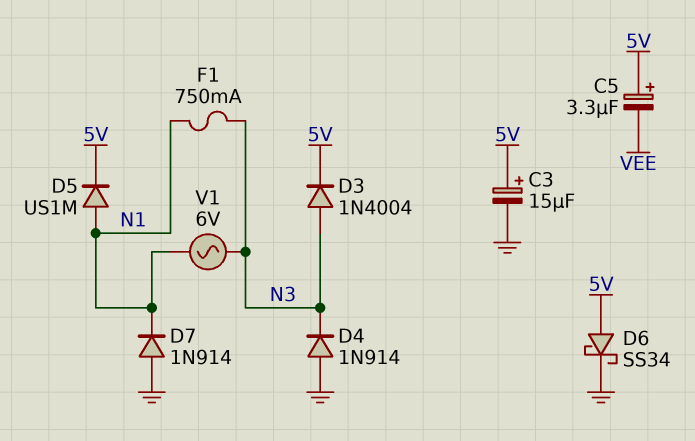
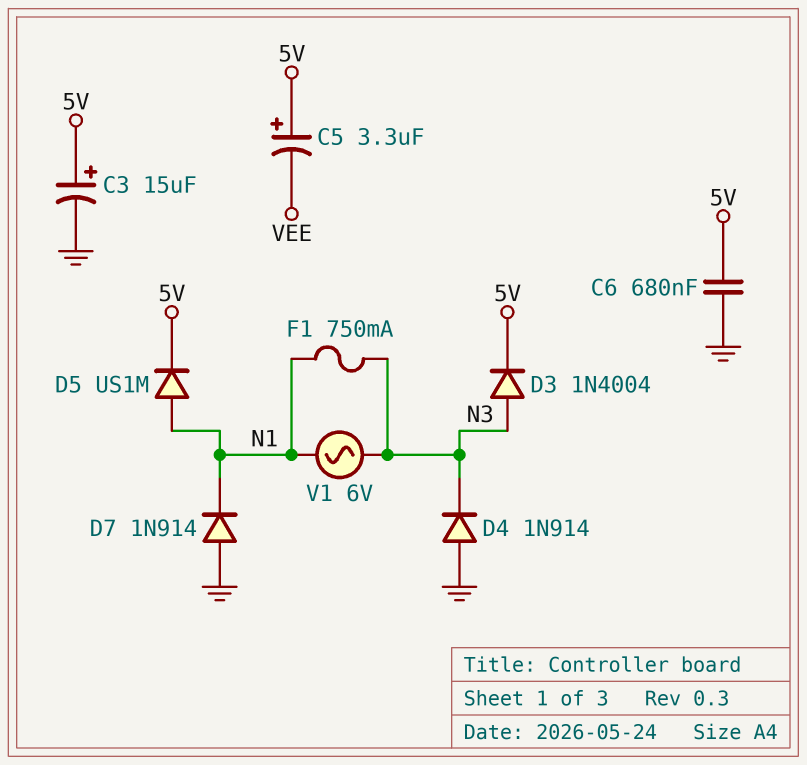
C6: none -> 680nF (5V, GND)
D6: schottky SS34 (A 5V, K GND) -> none

